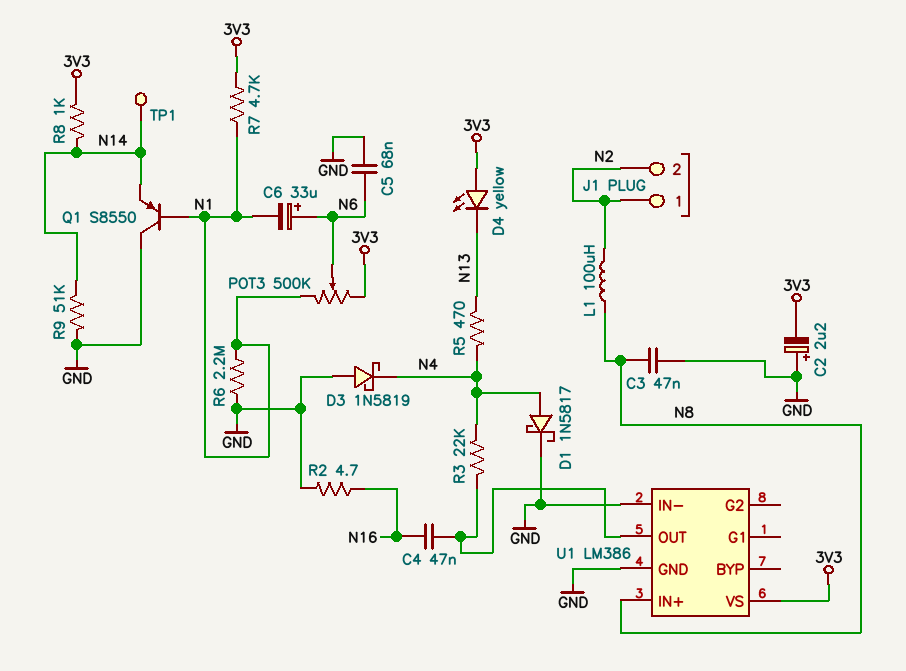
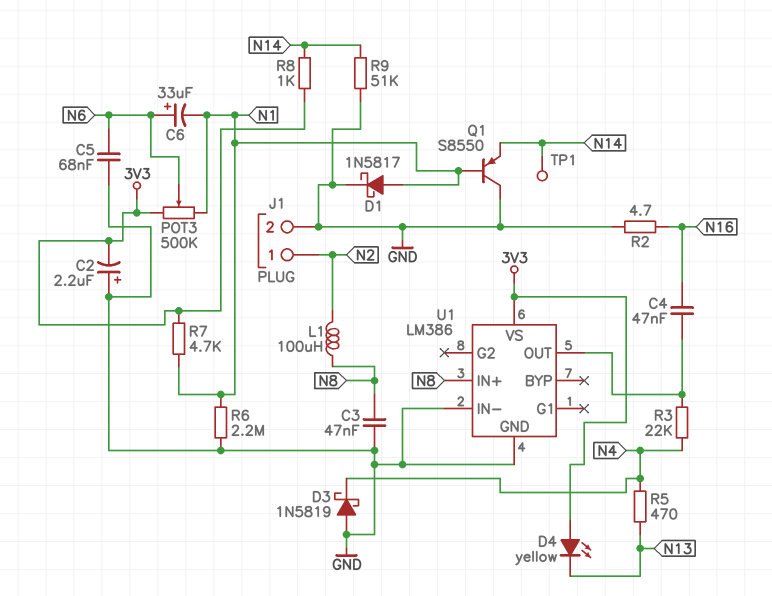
D1: schottky 1N5817 (A N4, K GND) -> schottky 1N5817 (A N1, K GND)
J1 pin 2: N2 -> GND

